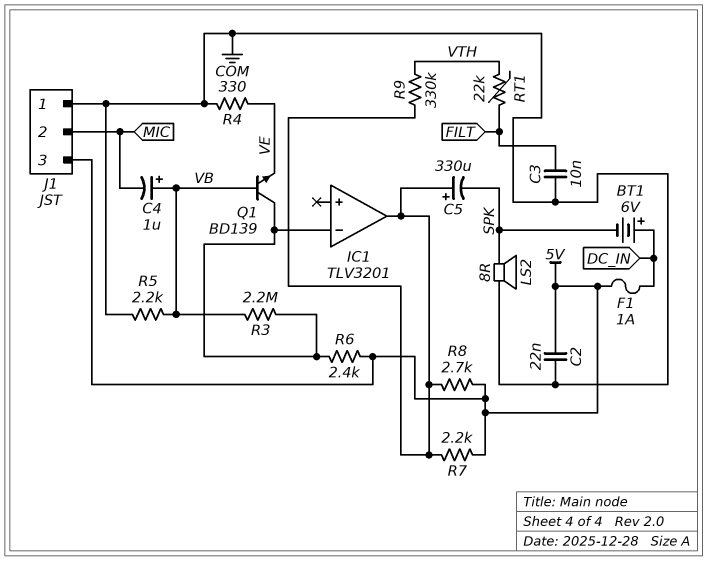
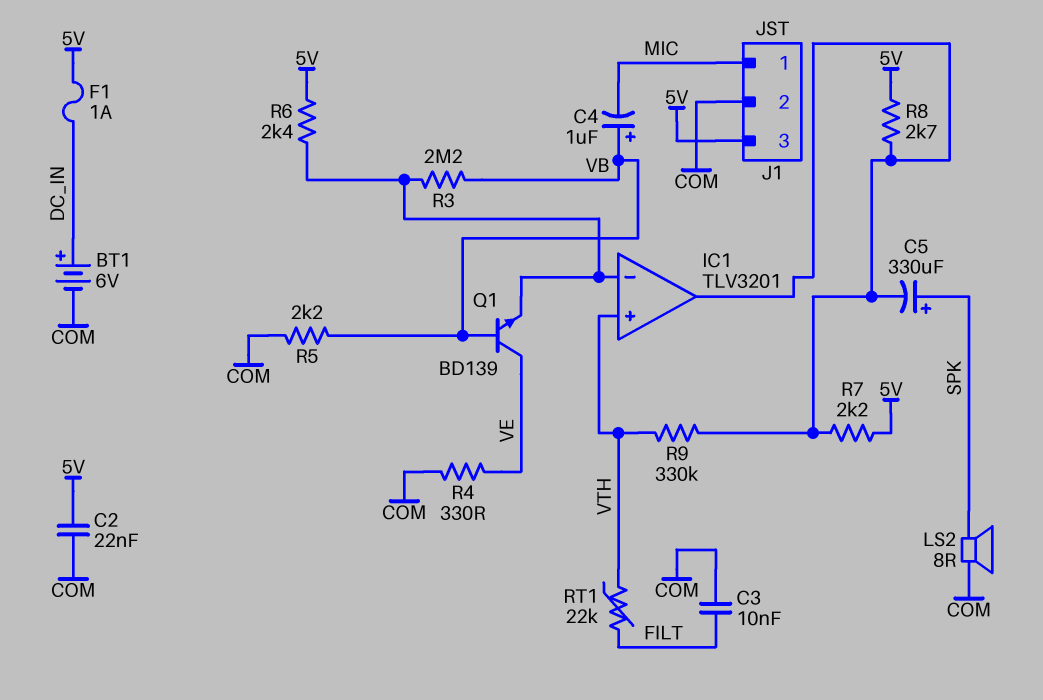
BT1: 6V (plus DC_IN, minus SPK) -> 6V (plus DC_IN, minus COM)
C5: 330uF (plus IC1/out, minus SPK) -> 330uF (plus SPK, minus IC1/out)
IC1 pin in+: none -> VTH
J1 pin 1: COM -> MIC
J1 pin 2: MIC -> COM
Q1: NPN BD139 (B VB, C IC1/in-, E VE) -> NPN BD139 (B VB, C VE, E IC1/in-)

